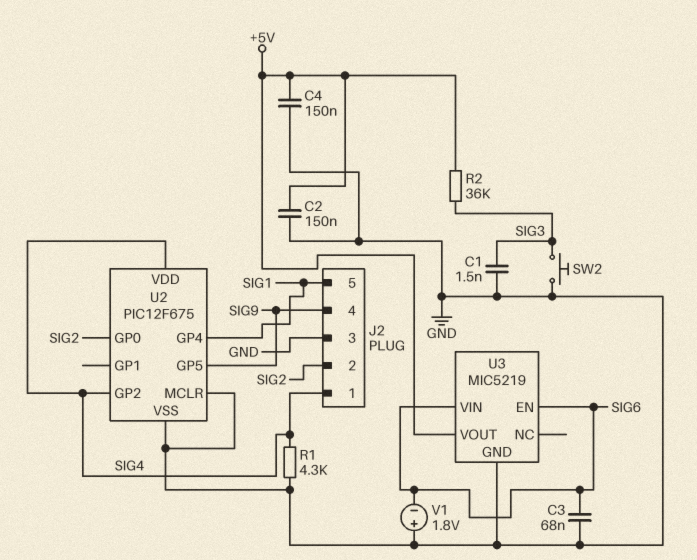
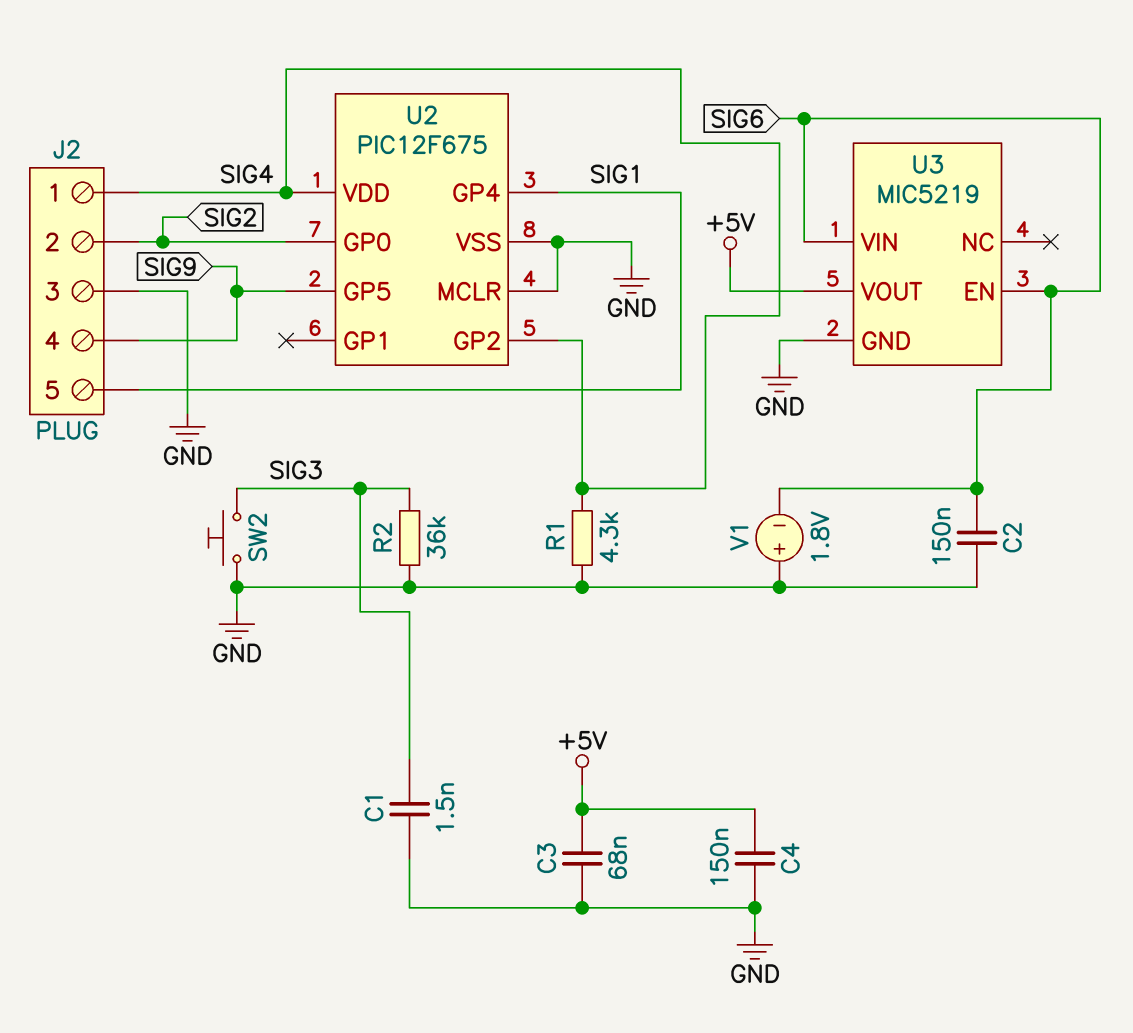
C2: 150nF (+5V, GND) -> 150nF (GND, SIG6)
C3: 68nF (GND, SIG6) -> 68nF (+5V, GND)
R2: 36k (+5V, SIG3) -> 36k (GND, SIG3)

